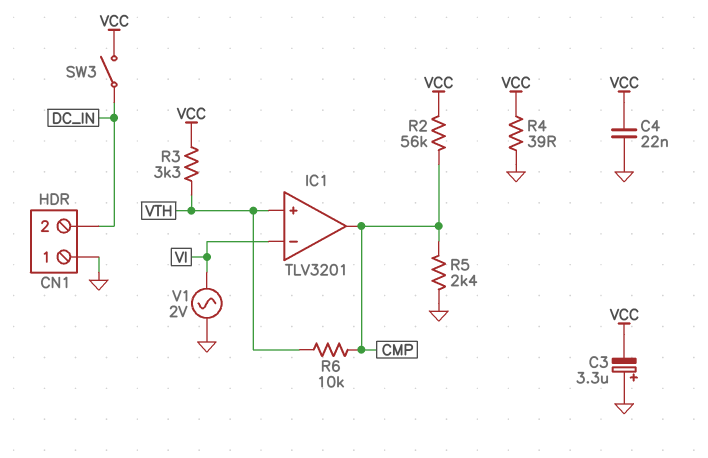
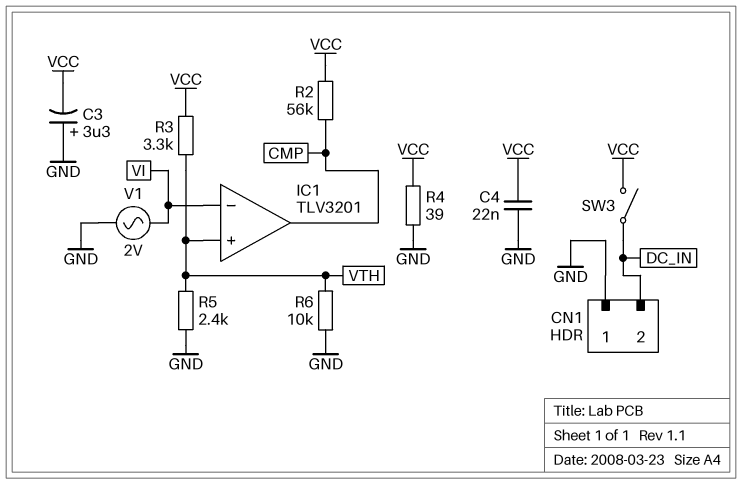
R5: 2.4k (CMP, GND) -> 2.4k (GND, VTH)
R6: 10k (CMP, VTH) -> 10k (GND, VTH)

